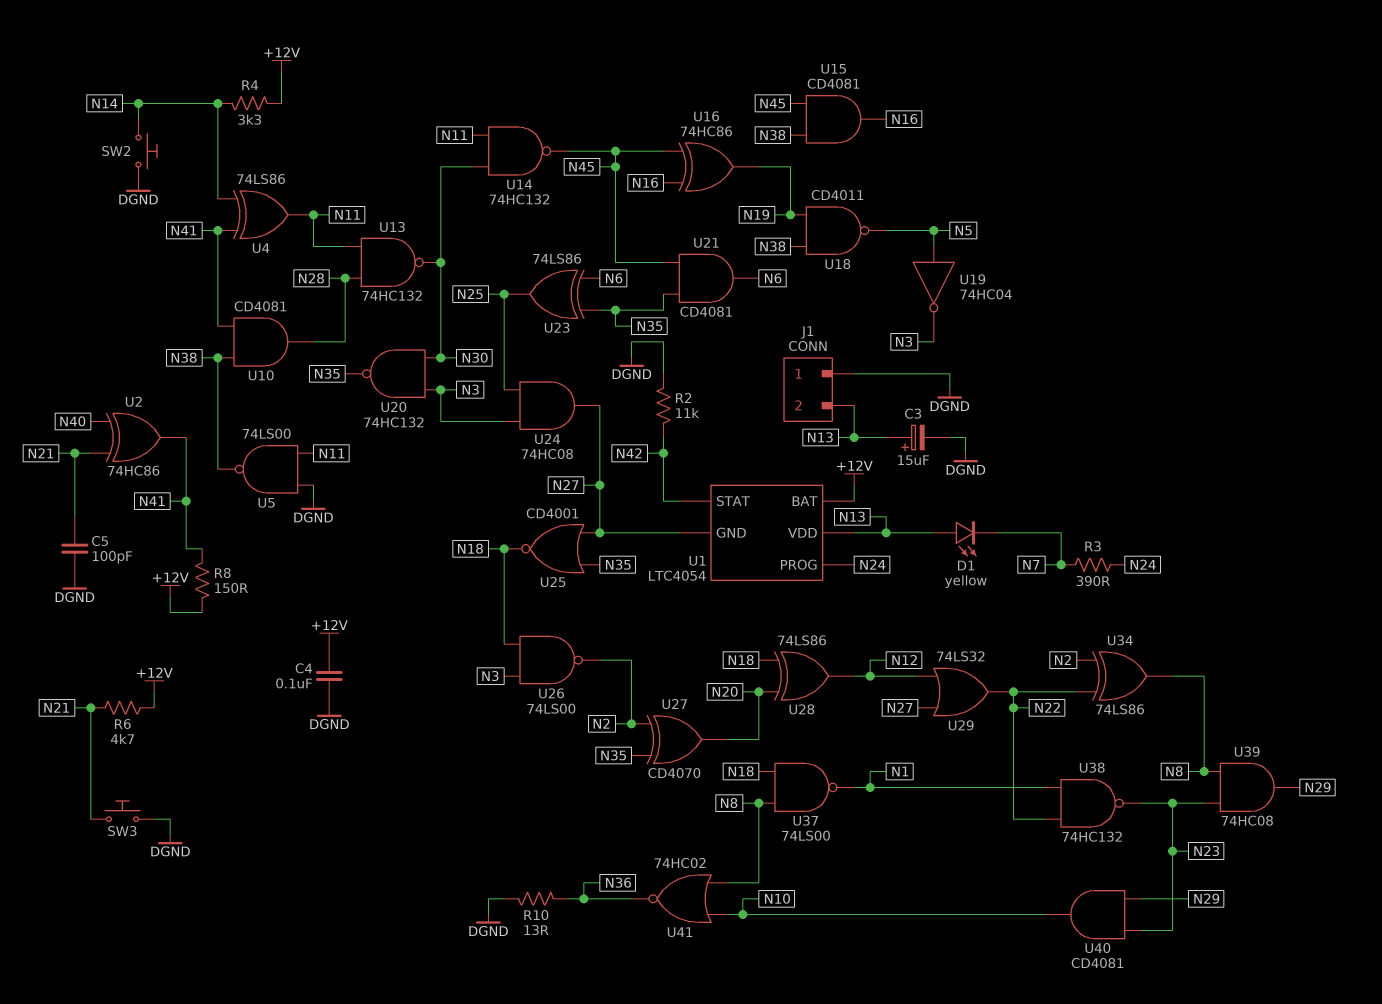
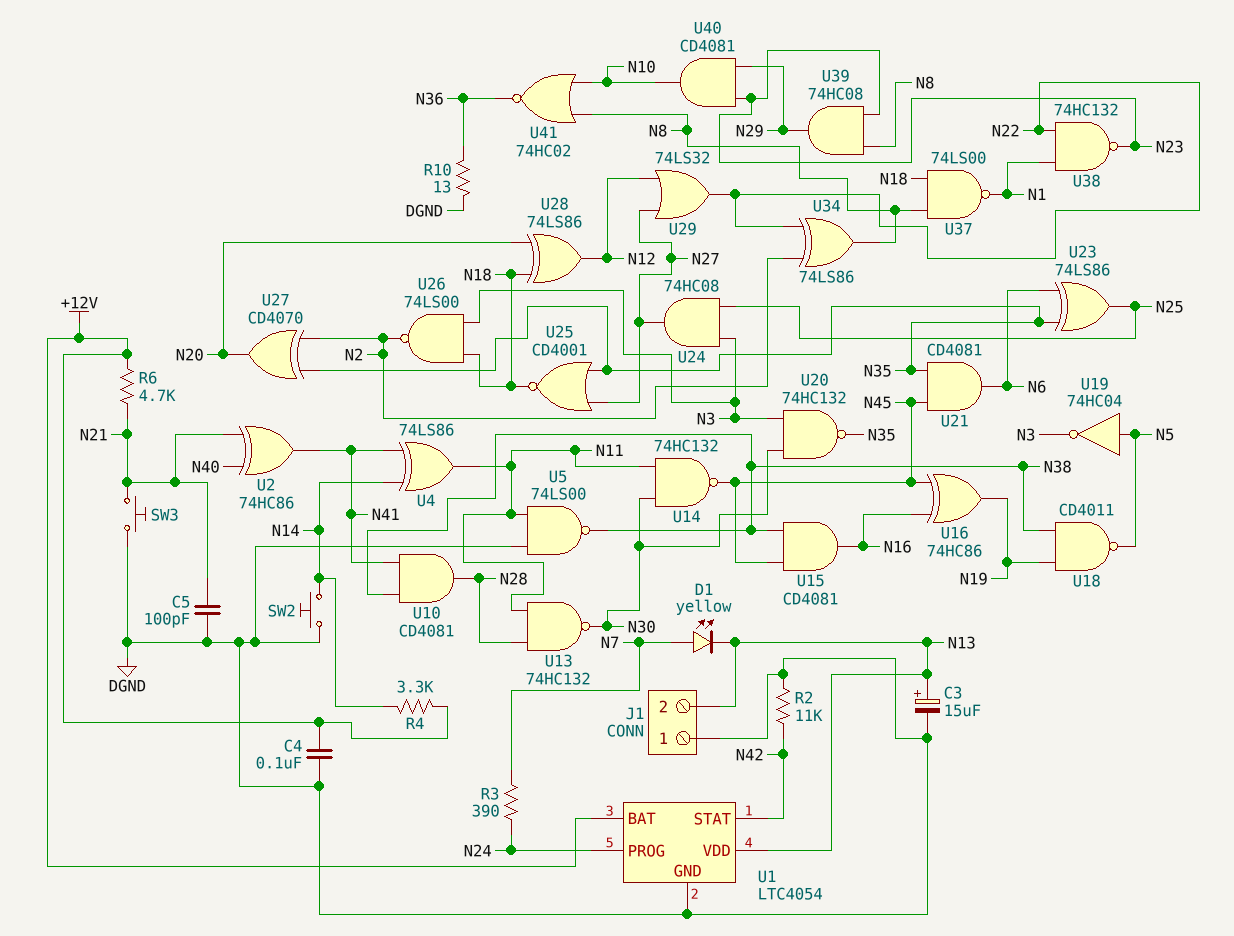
D1: LED yellow (A N13, K N7) -> LED yellow (A N7, K N13)
R8: 150 (+12V, N41) -> none
U1 pin GND: N27 -> DGND

